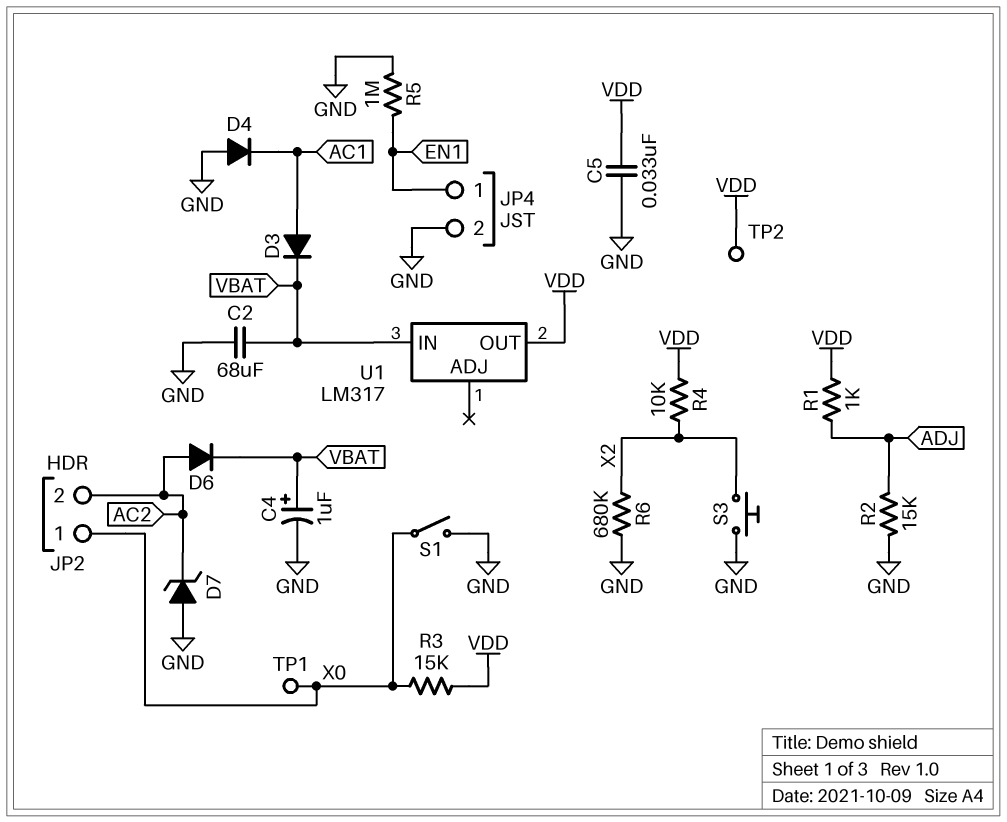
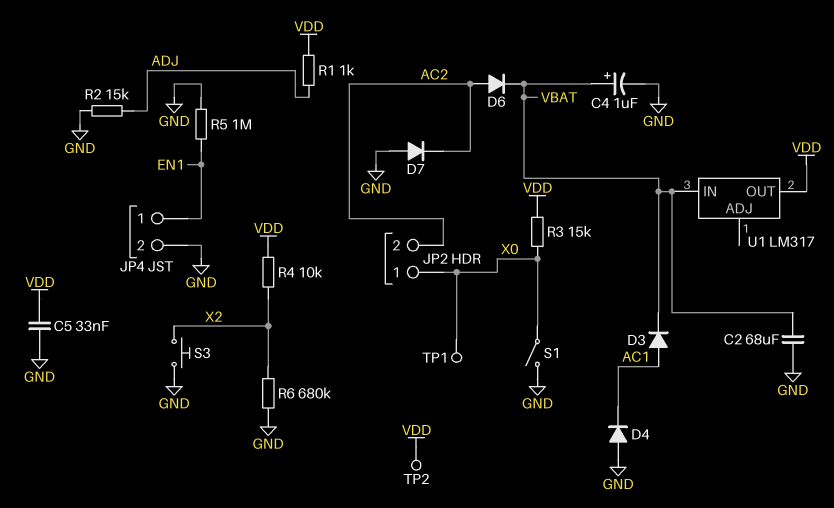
D7: zener (A GND, K AC2) -> diode (A GND, K AC2)

